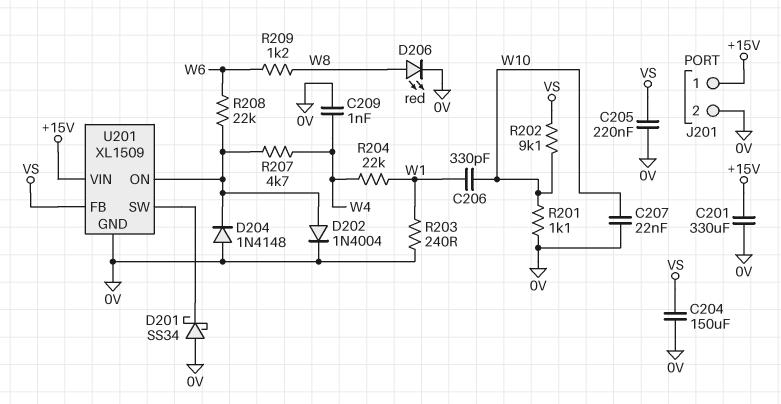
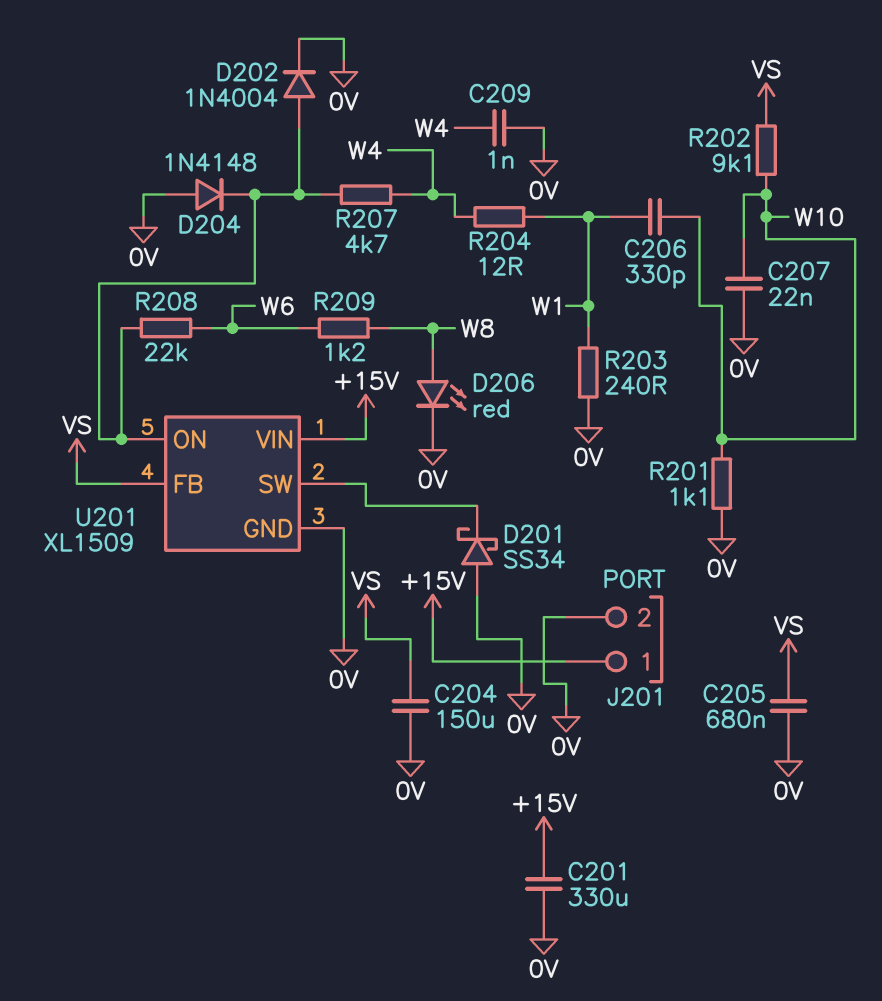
C205: 220nF (0V, VS) -> 680nF (0V, VS)
R204: 22k (W1, W4) -> 12 (W1, W4)

